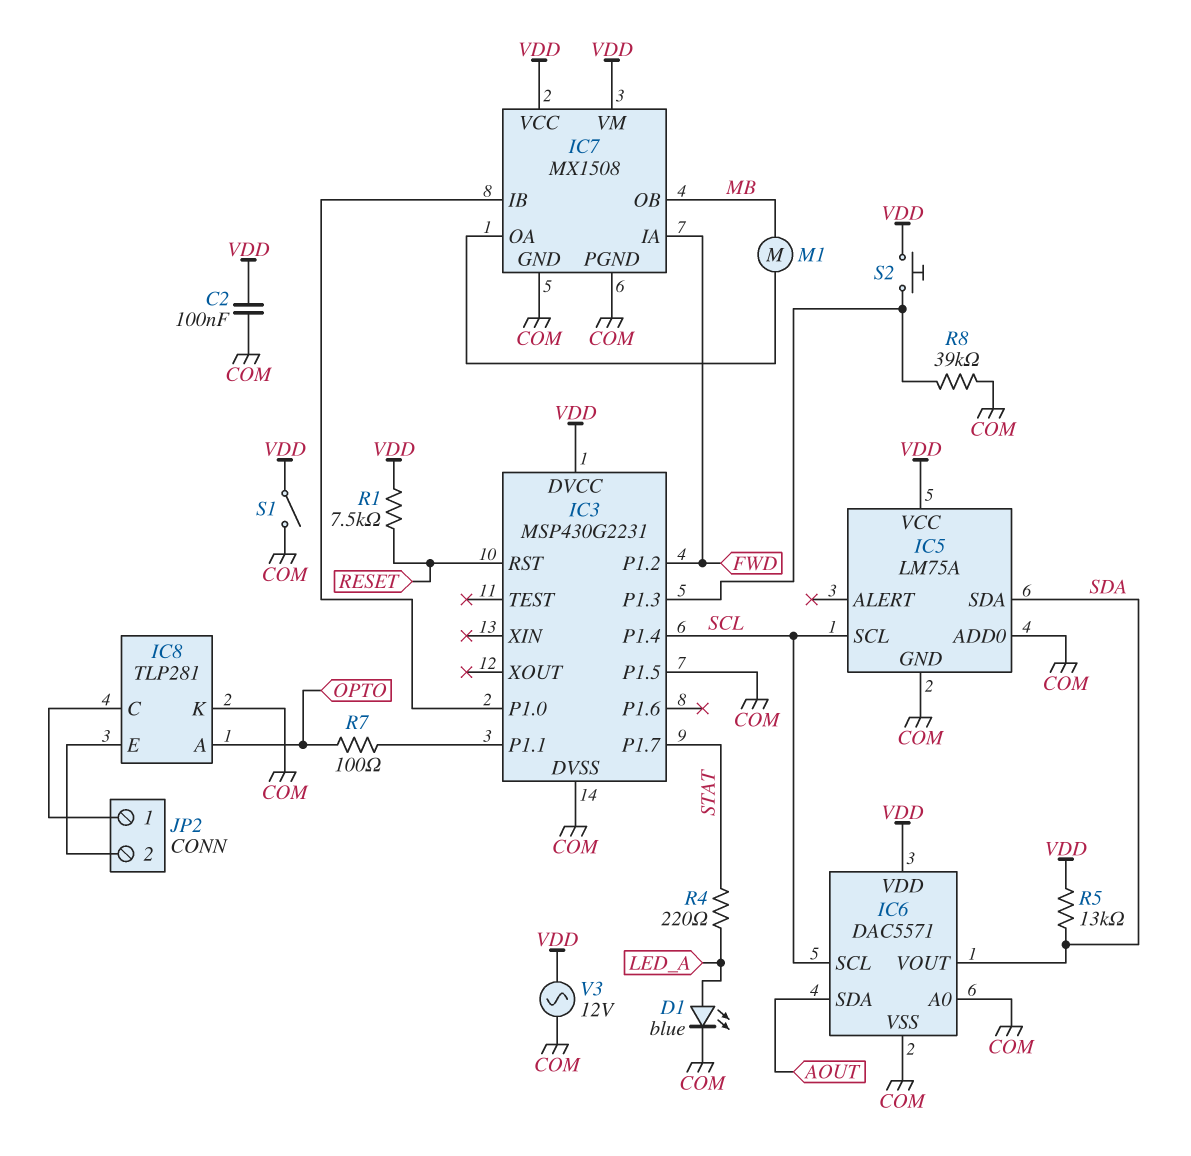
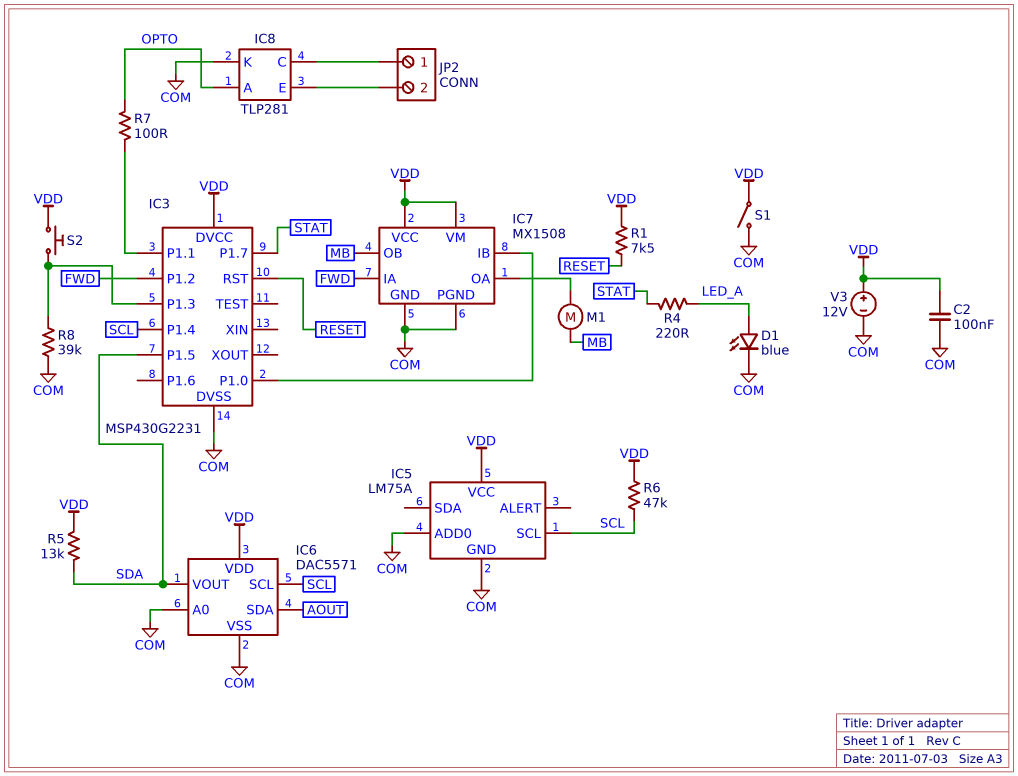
IC3 pin P1.5: COM -> SDA
IC5 pin SDA: SDA -> none
R6: none -> 47k (SCL, VDD)
V3: AC 12V (COM, VDD) -> 12V (plus VDD, minus COM)

